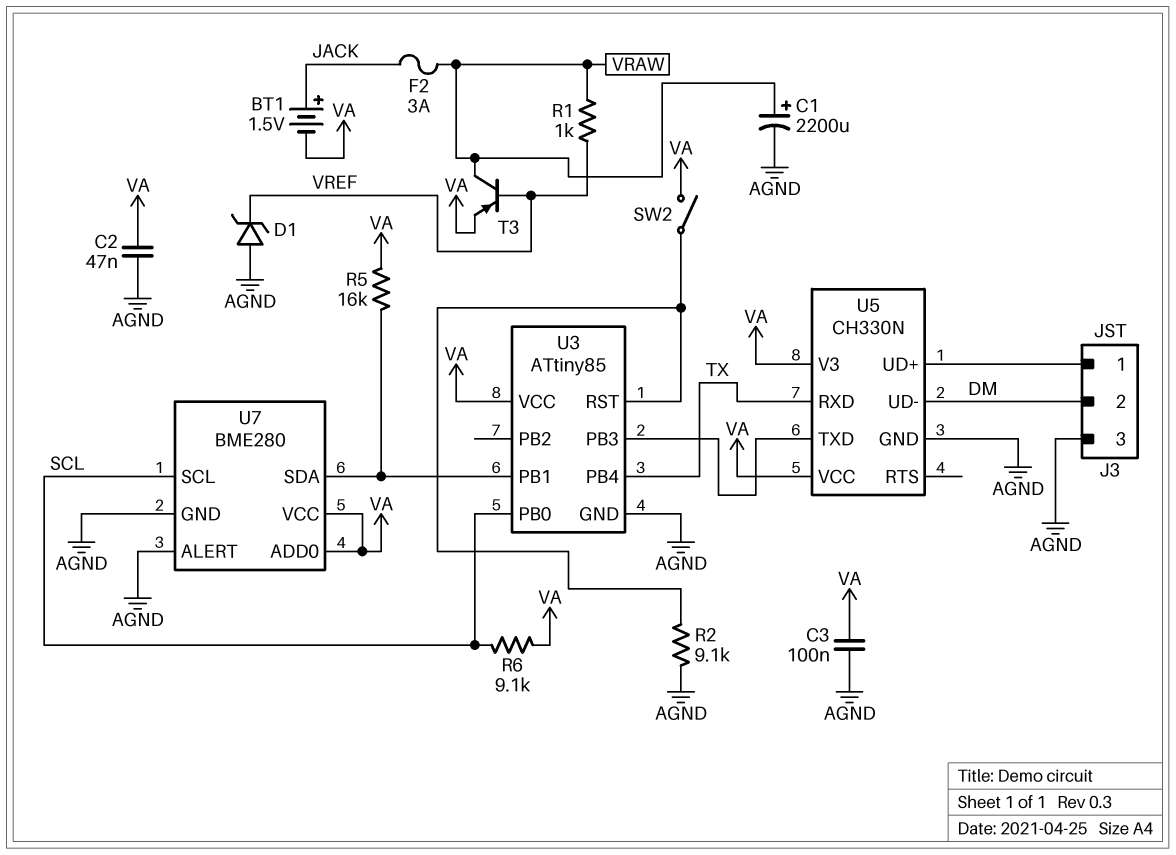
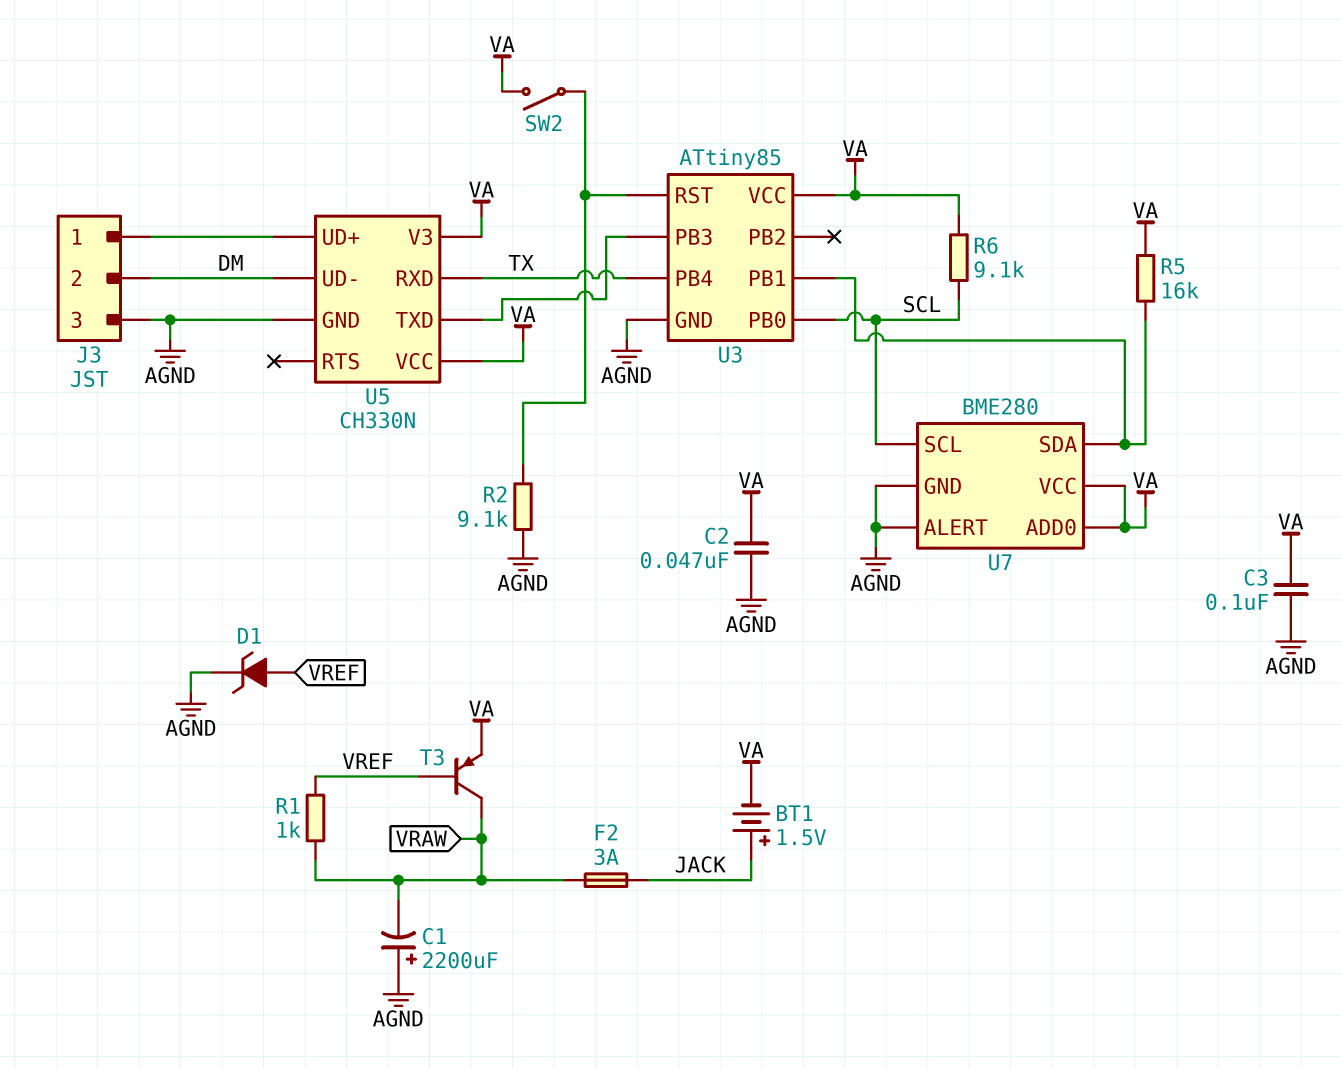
C1: 2200uF (plus VRAW, minus AGND) -> 2200uF (plus AGND, minus VRAW)
D1: zener (A AGND, K VREF) -> zener (A VREF, K AGND)

